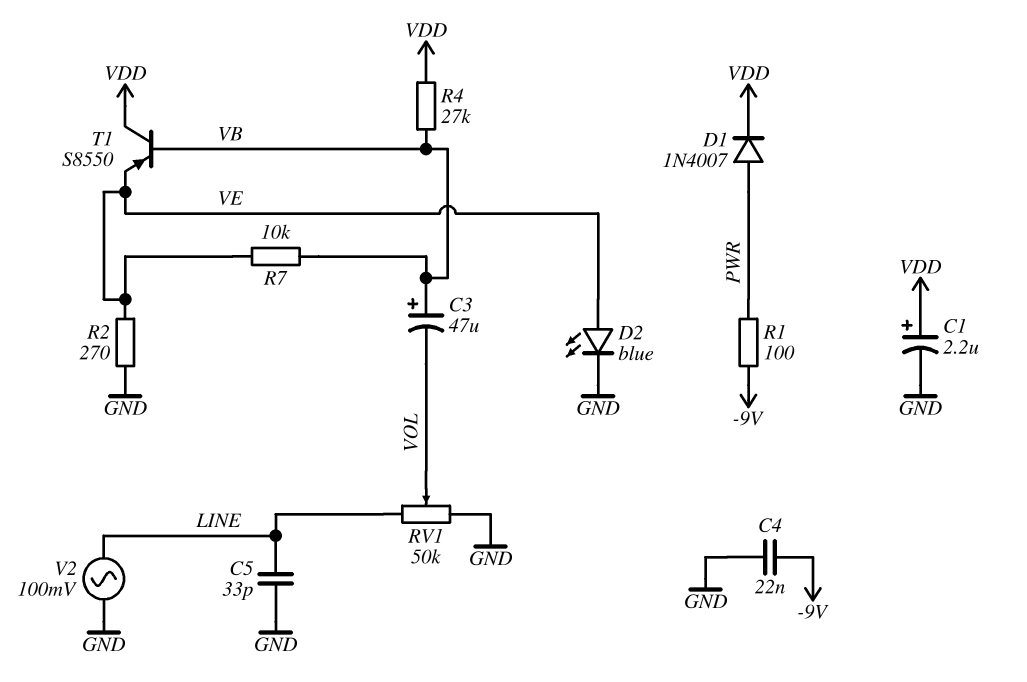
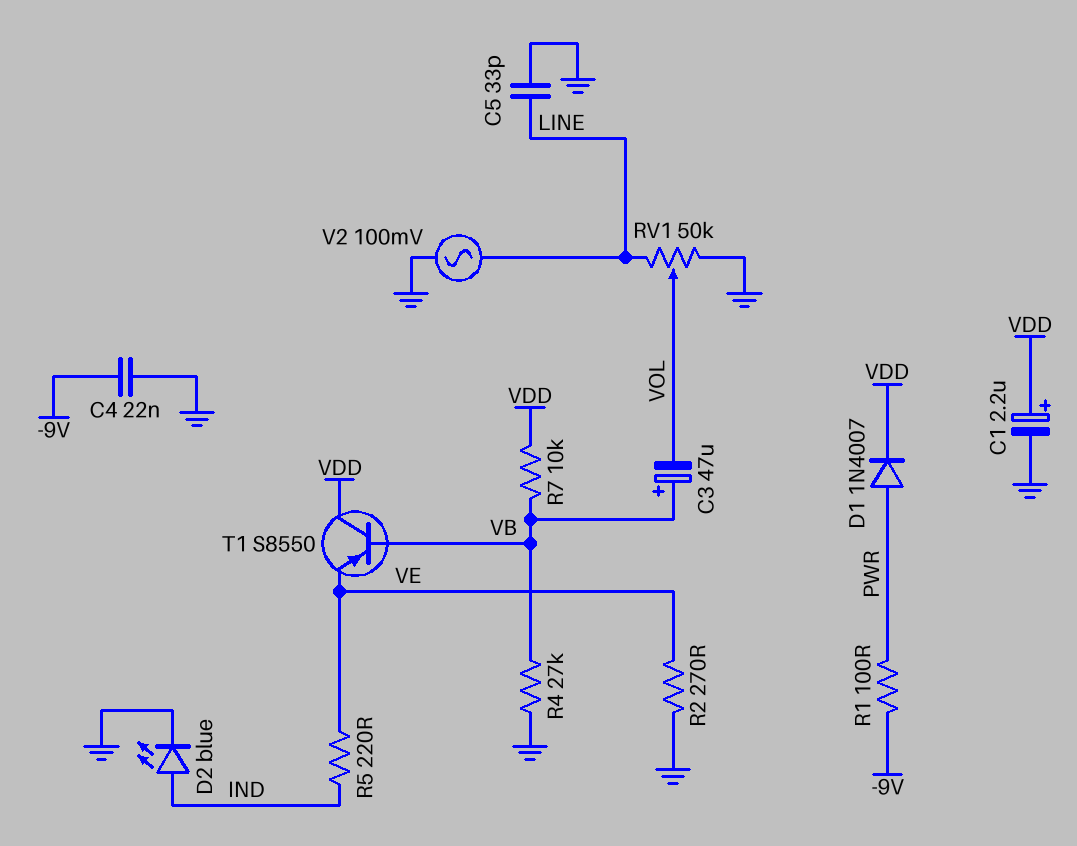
D2: LED blue (A VE, K GND) -> LED blue (A IND, K GND)
R4: 27k (VB, VDD) -> 27k (GND, VB)
R5: none -> 220 (IND, VE)
R7: 10k (VB, VE) -> 10k (VB, VDD)

